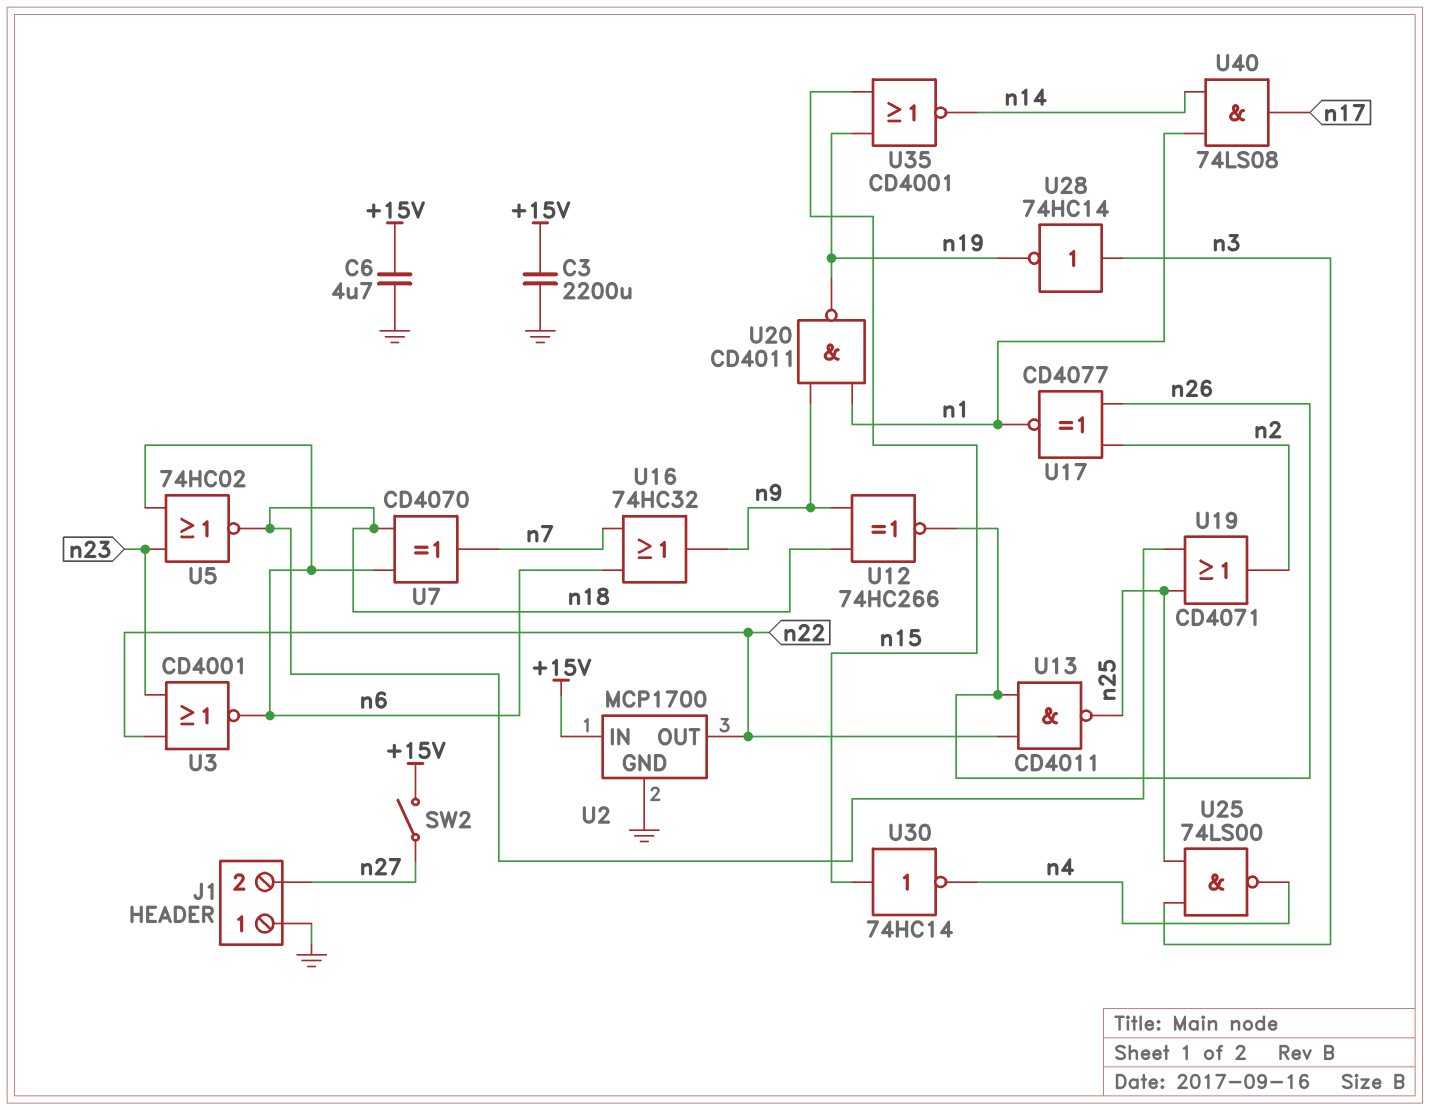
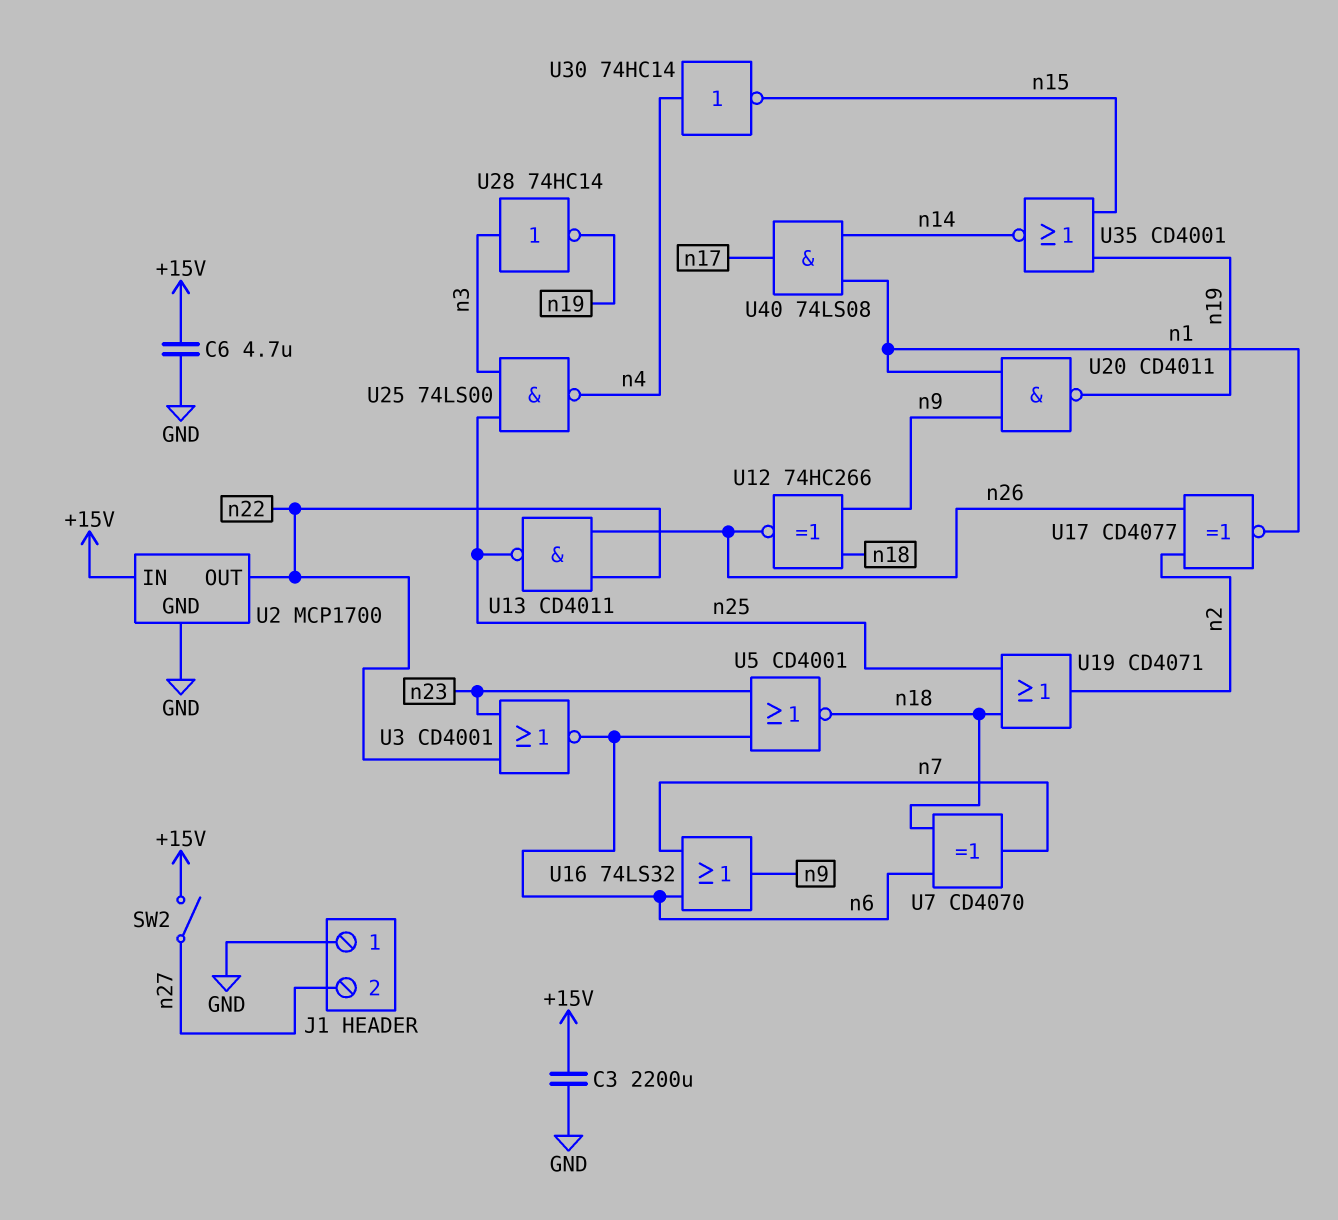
U5: NOR 74HC02 (in n6, in n23, out n18) -> NOR CD4001 (in n6, in n23, out n18)
U16: OR 74HC32 (in n6, in n7, out n9) -> OR 74LS32 (in n6, in n7, out n9)
U30: NOT 74HC14 (in n15, out n4) -> NOT 74HC14 (in n4, out n15)

